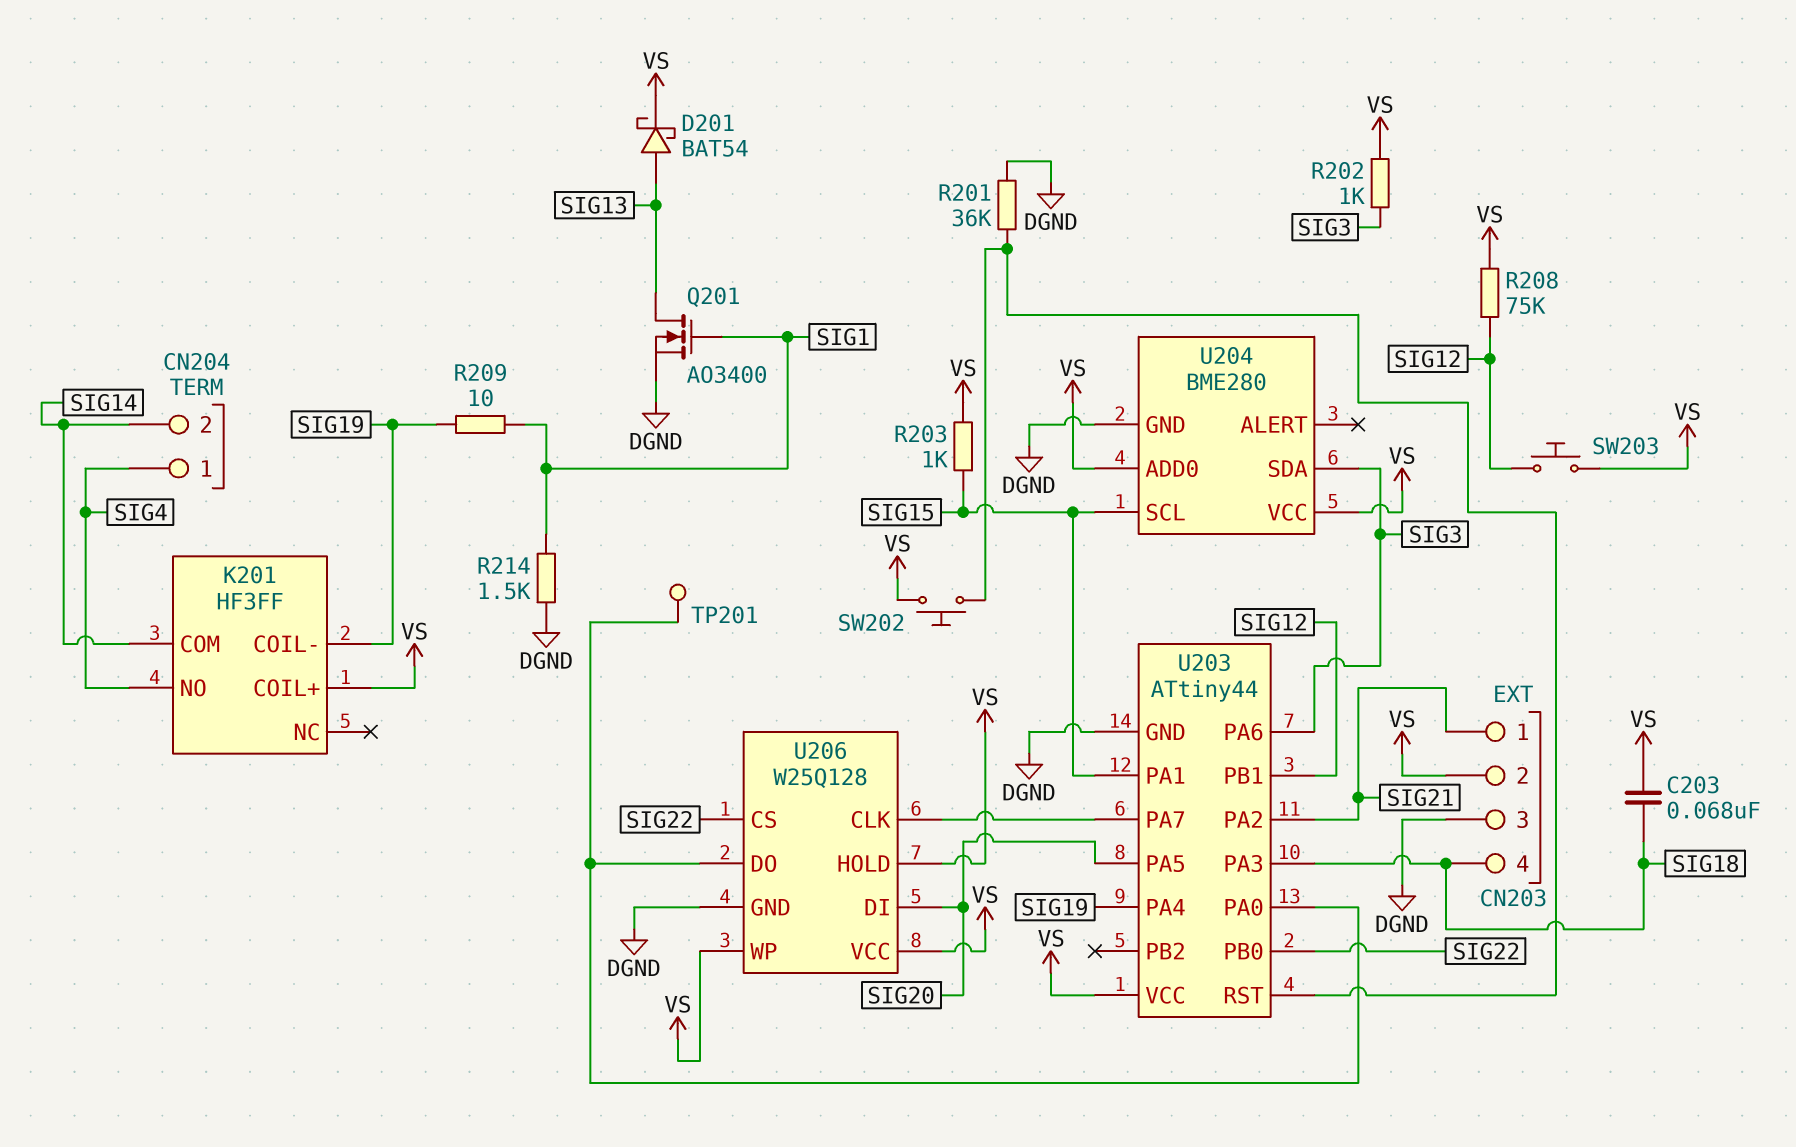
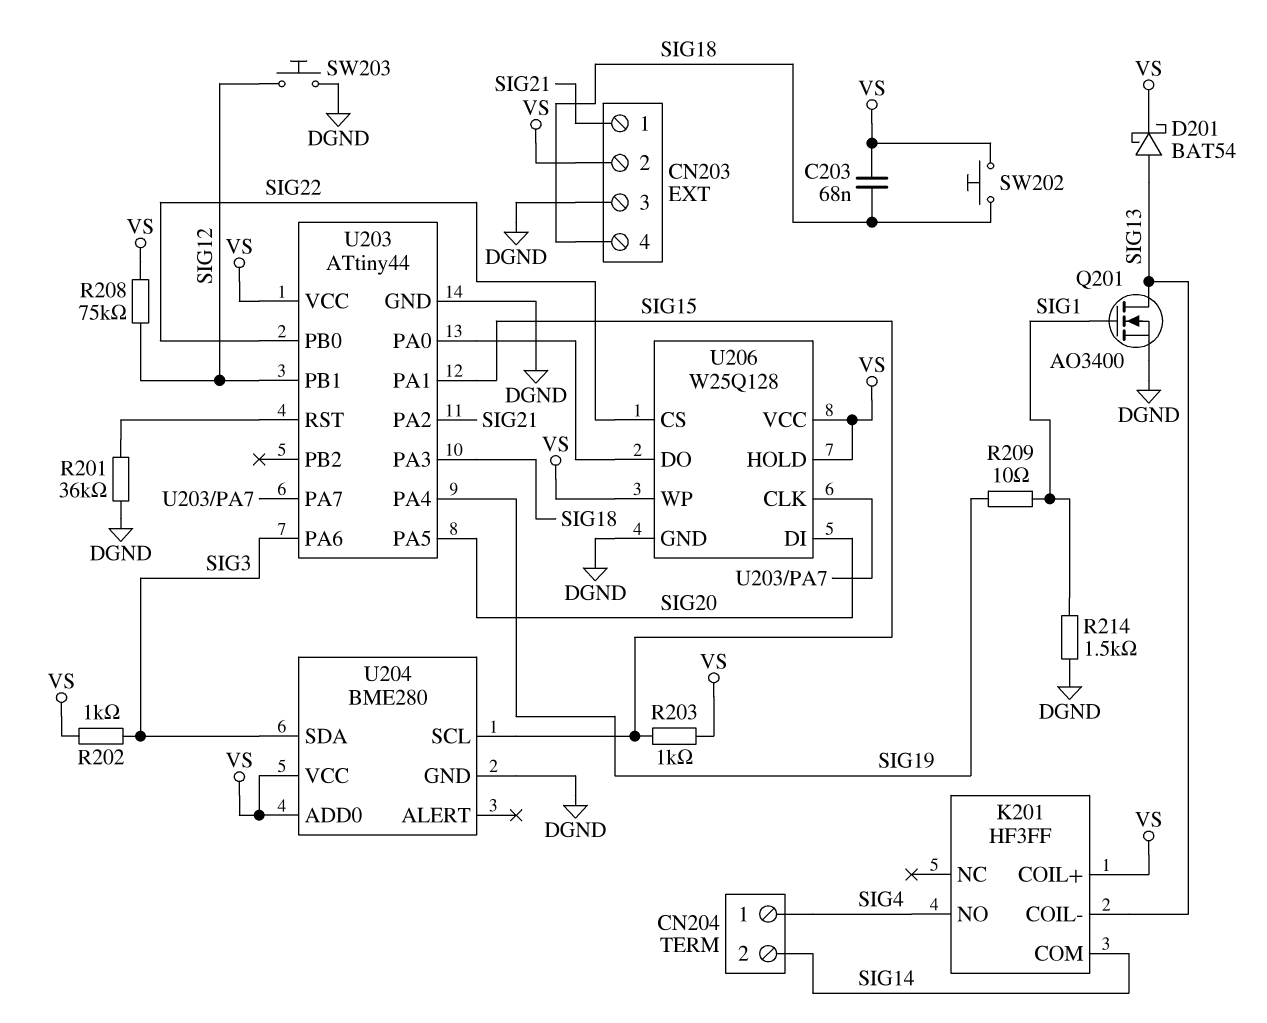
K201 pin COIL-: SIG19 -> SIG13
SW202: button (U203/RST, VS) -> button (SIG18, VS)
SW203: button (SIG12, VS) -> button (DGND, SIG12)
TP201: test point (U203/PA0) -> none

